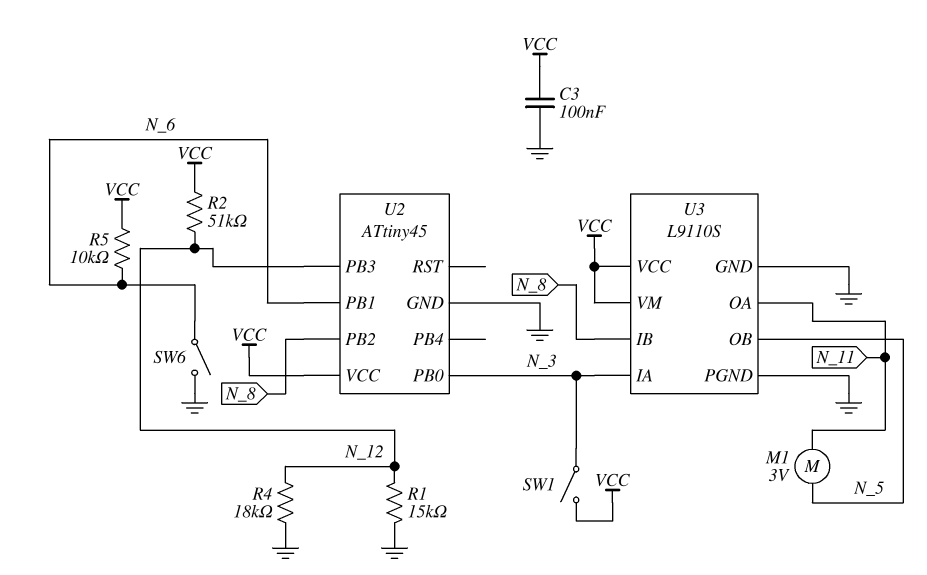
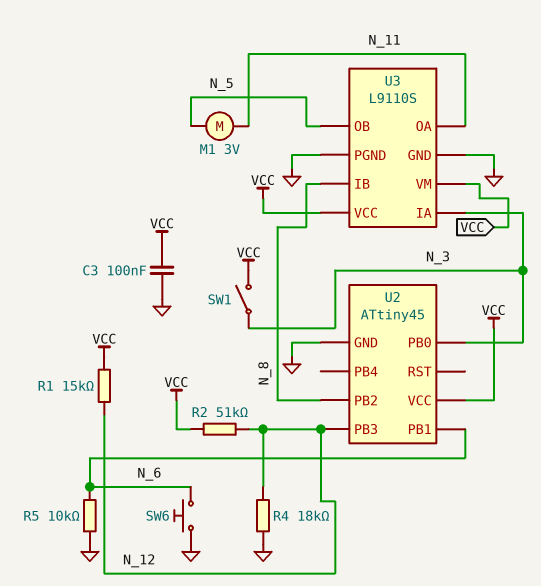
R1: 15k (GND, N_12) -> 15k (N_12, VCC)
R5: 10k (N_6, VCC) -> 10k (GND, N_6)
SW6: switch (GND, N_6) -> button (GND, N_6)

